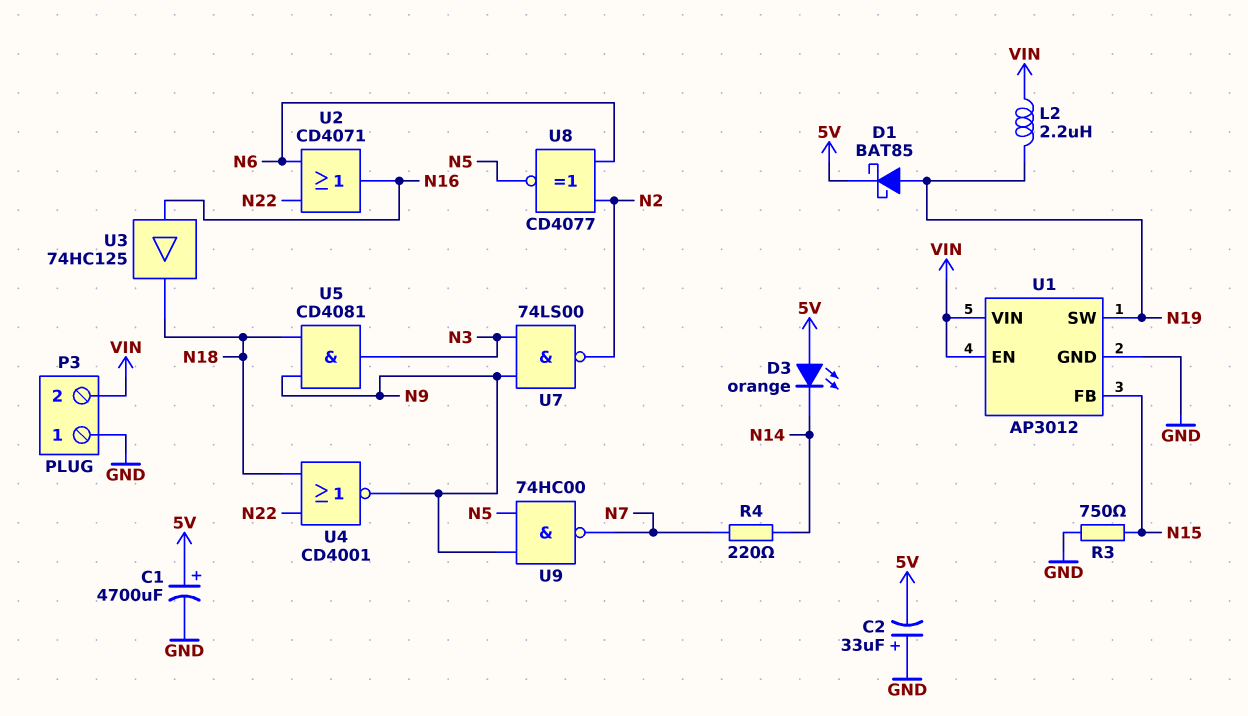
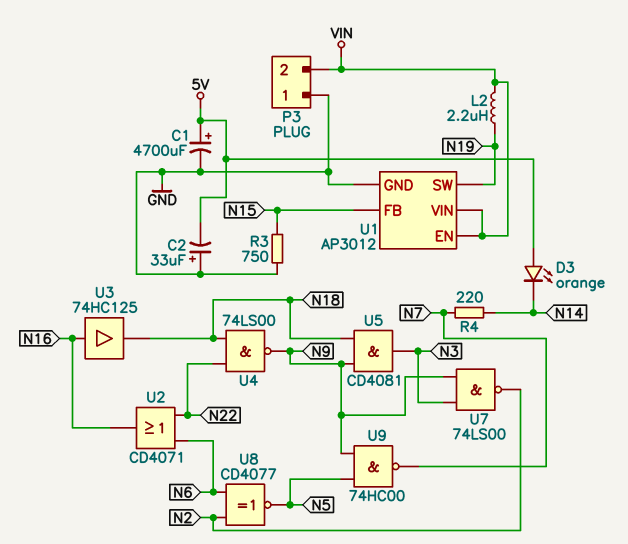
D1: schottky BAT85 (A N19, K 5V) -> none
U4: NOR CD4001 (in N18, in N22, out N9) -> NAND 74LS00 (in N18, in N22, out N9)

